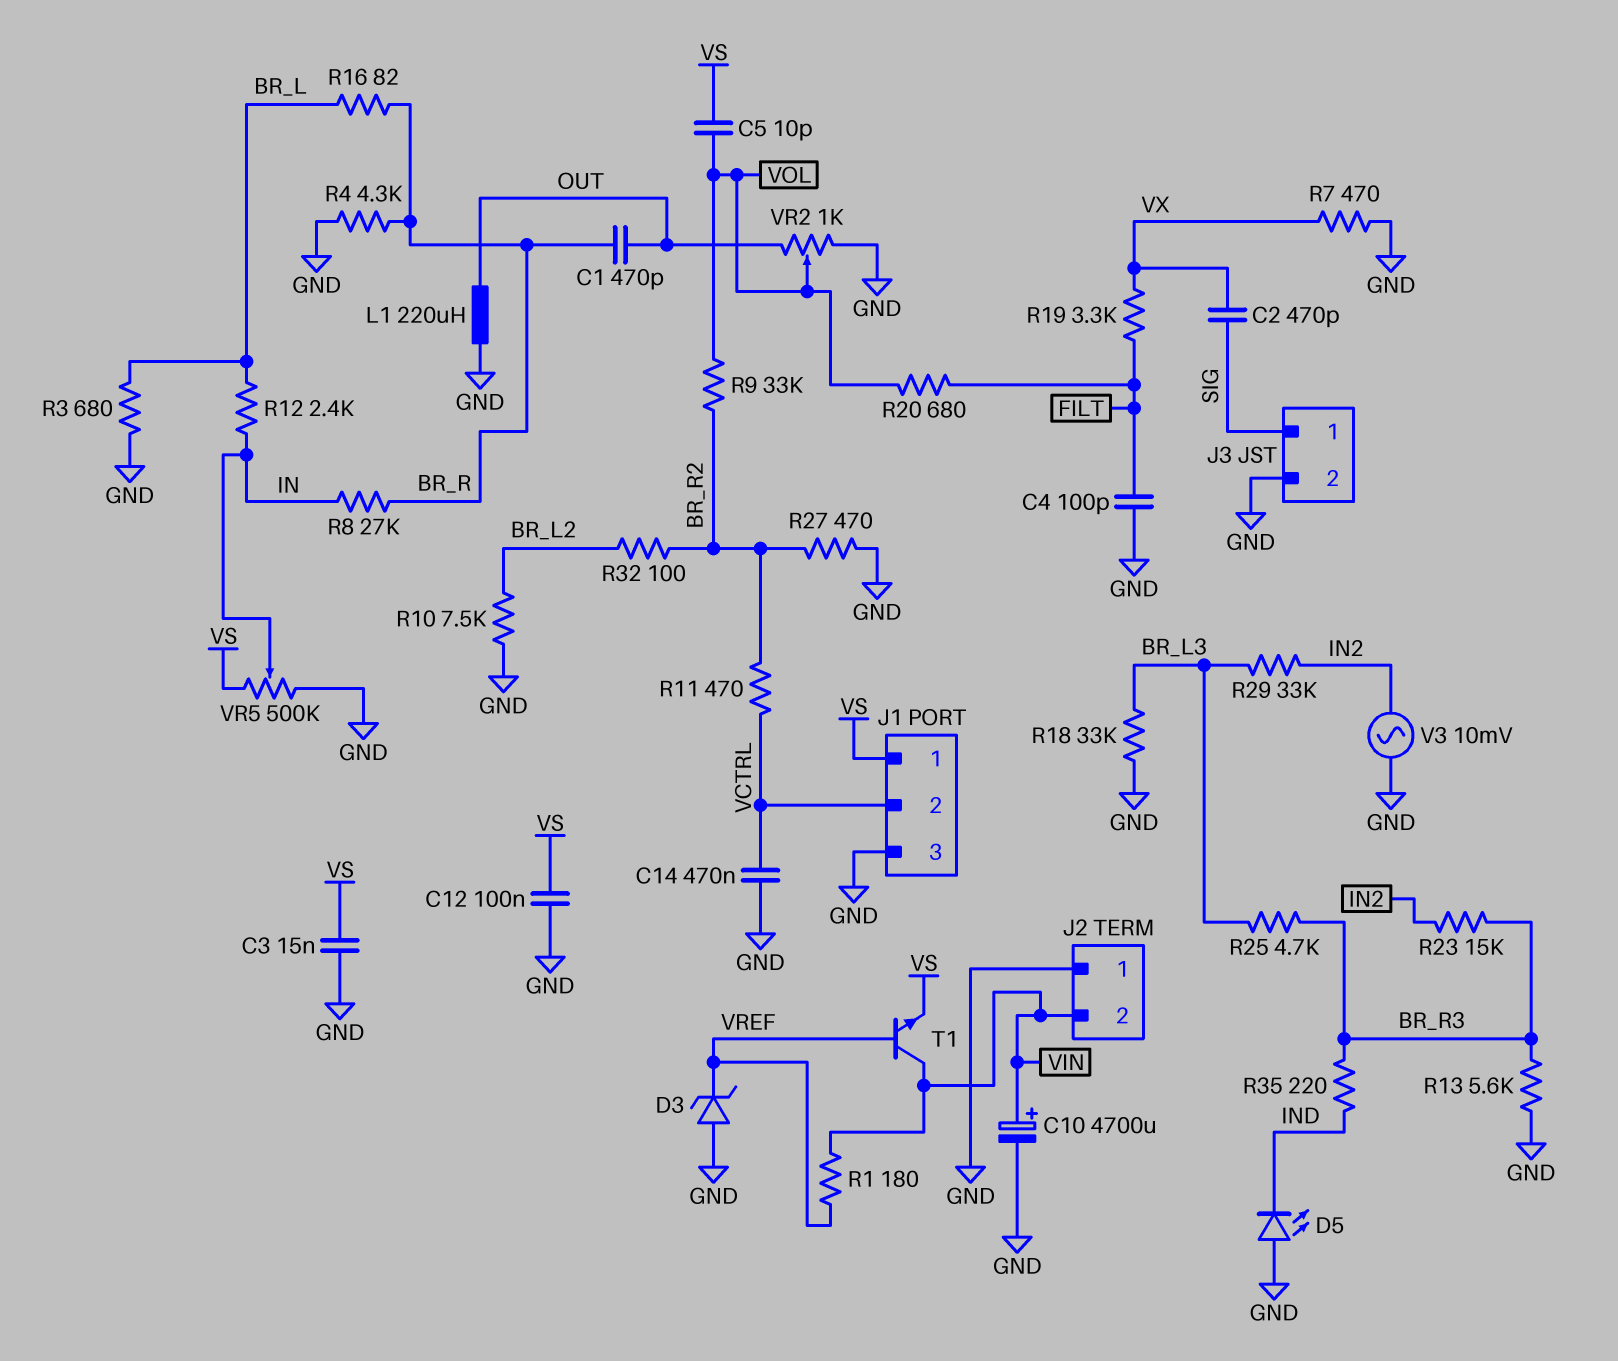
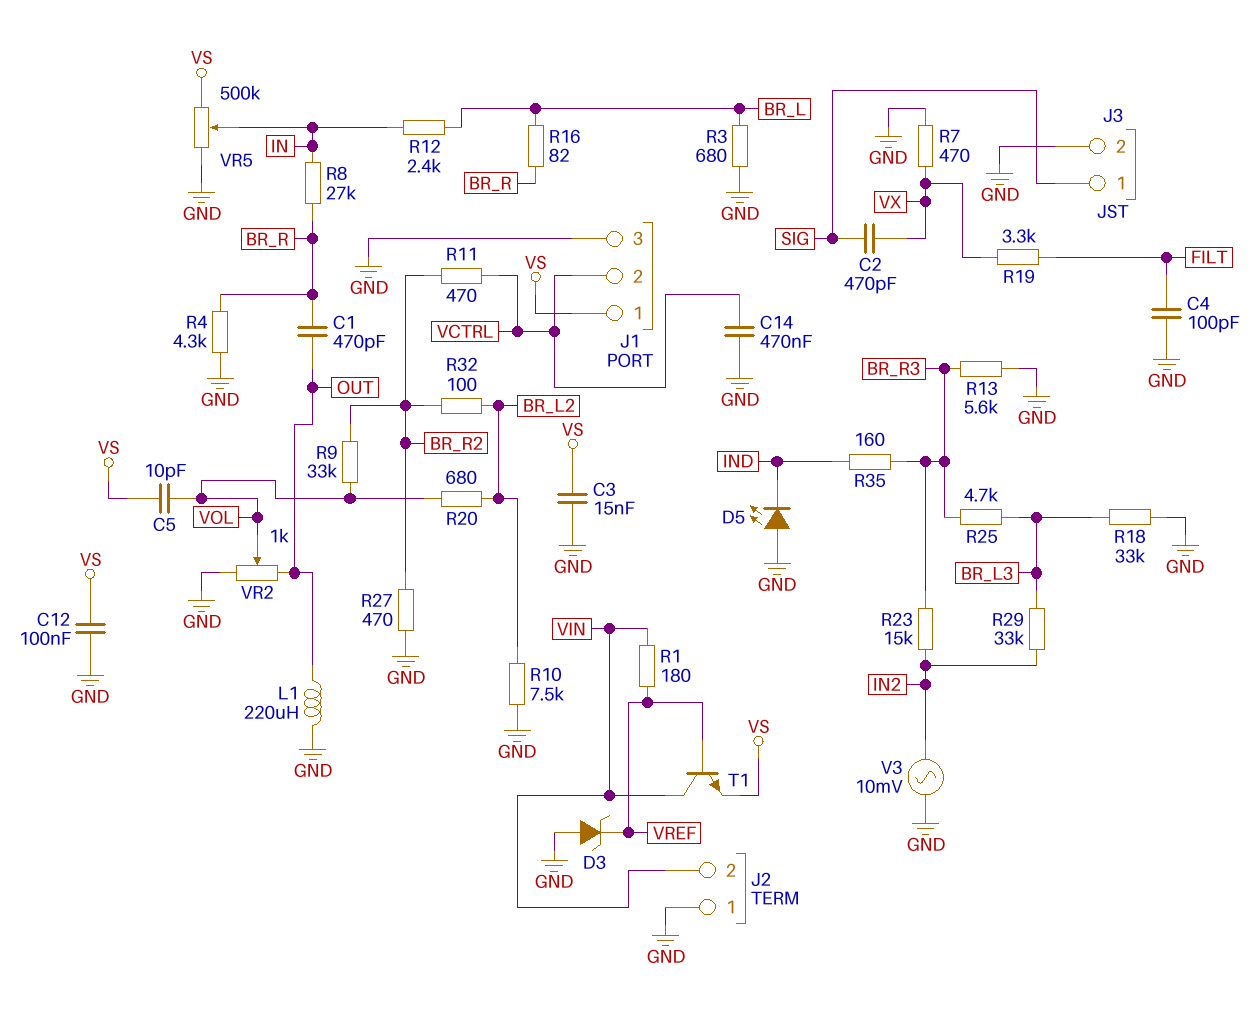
C10: 4700uF (plus VIN, minus GND) -> none
R20: 680 (FILT, VOL) -> 680 (BR_L2, VOL)
R35: 220 (BR_R3, IND) -> 160 (BR_R3, IND)

